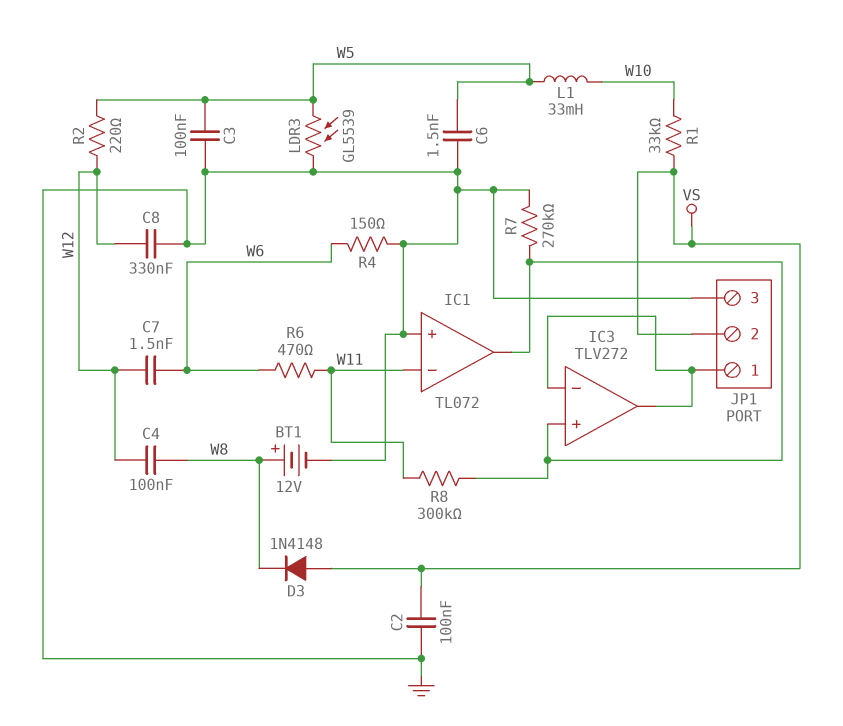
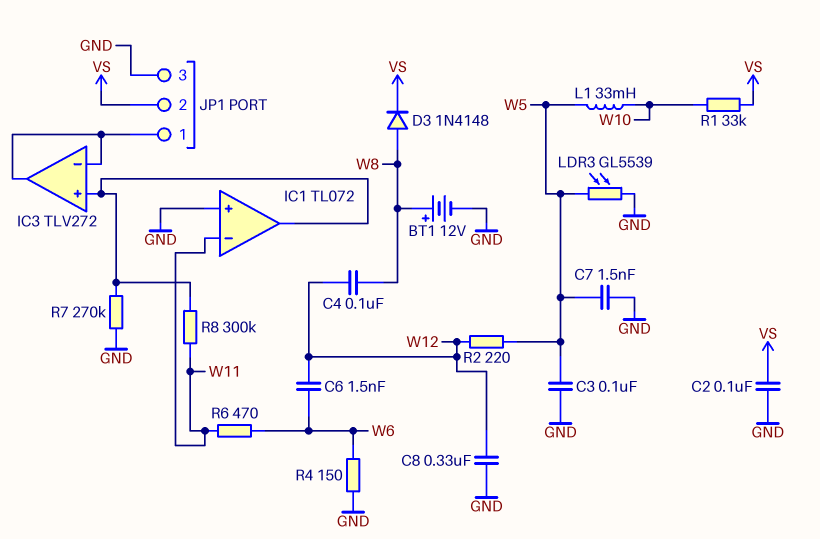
C6: 1.5nF (GND, W5) -> 1.5nF (W6, W12)
C7: 1.5nF (W6, W12) -> 1.5nF (GND, W5)
D3: diode 1N4148 (A VS, K W8) -> diode 1N4148 (A W8, K VS)

